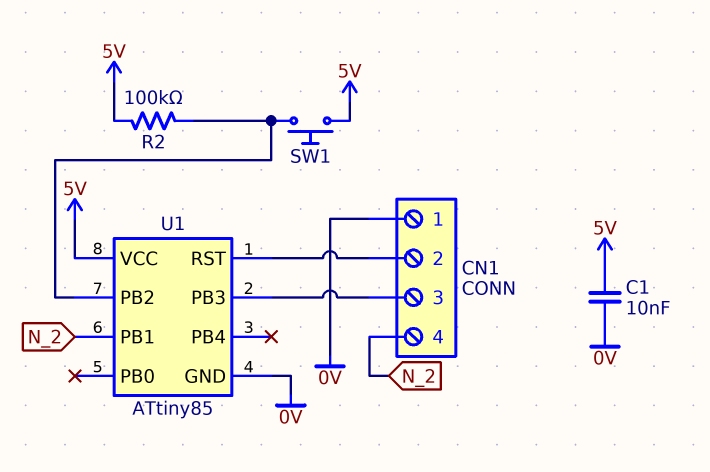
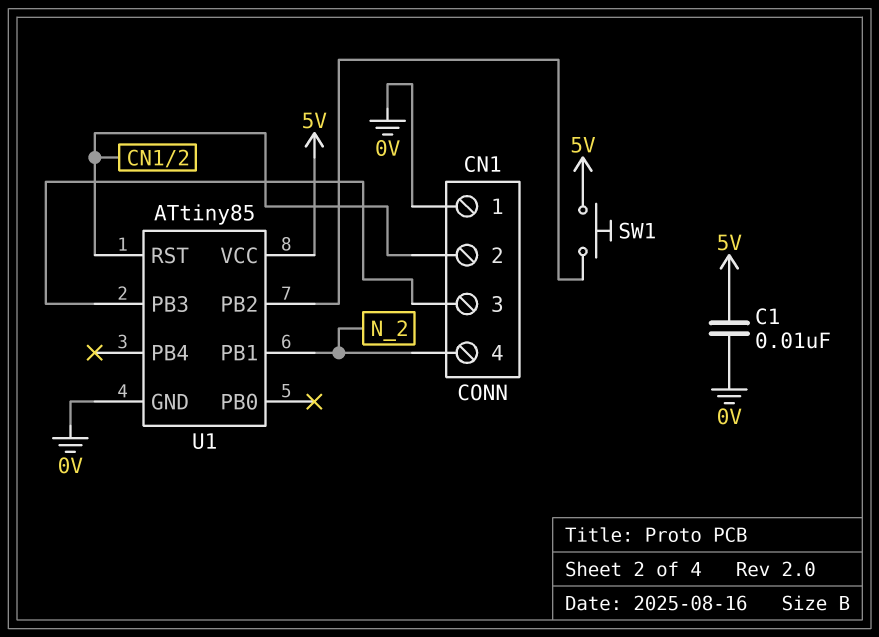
R2: 100k (5V, U1/PB2) -> none

